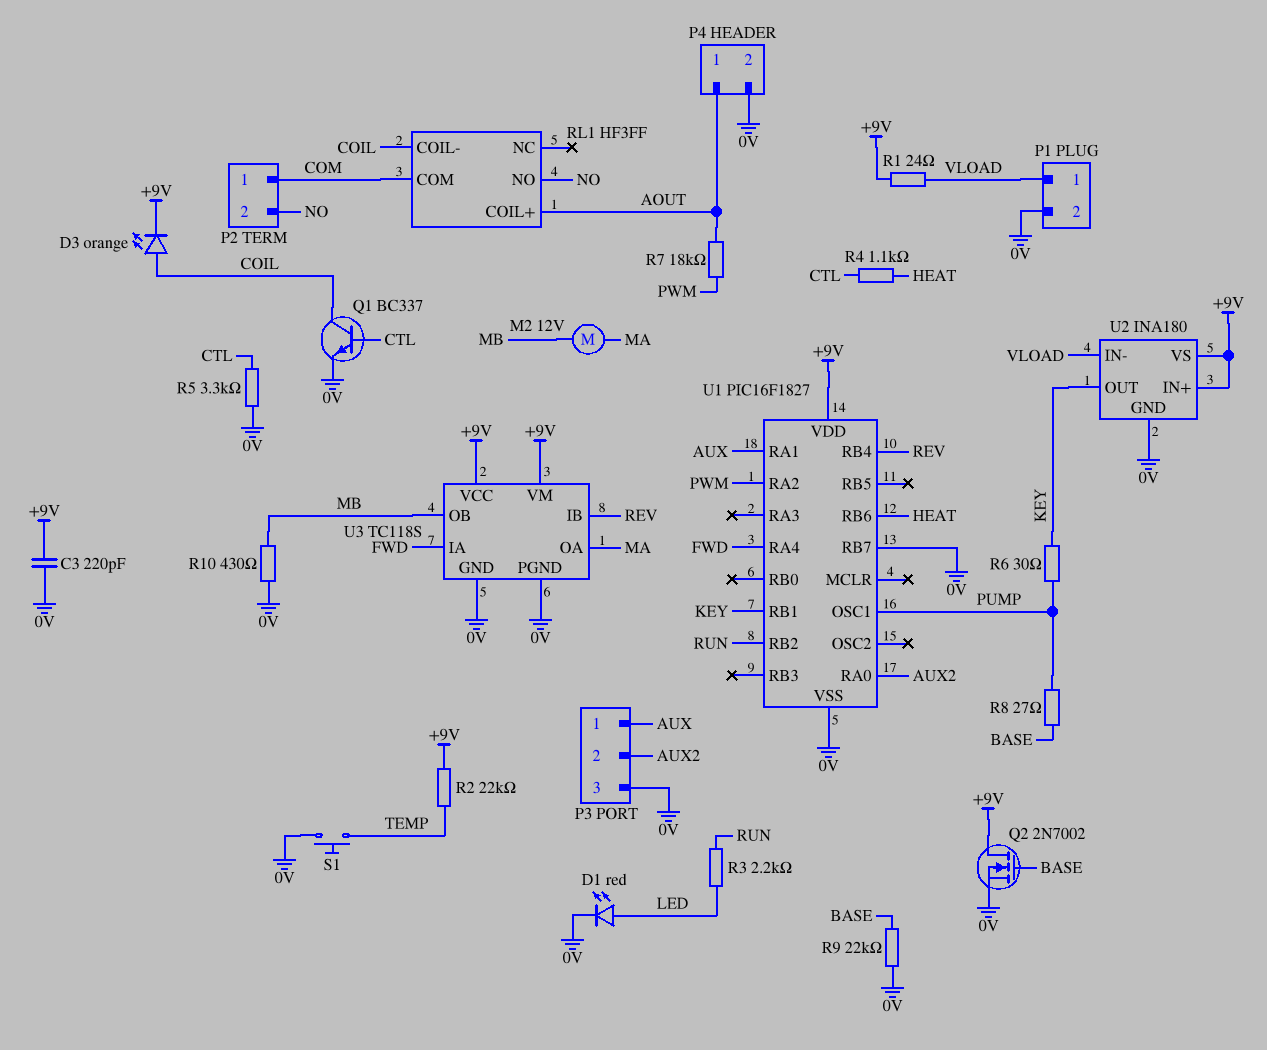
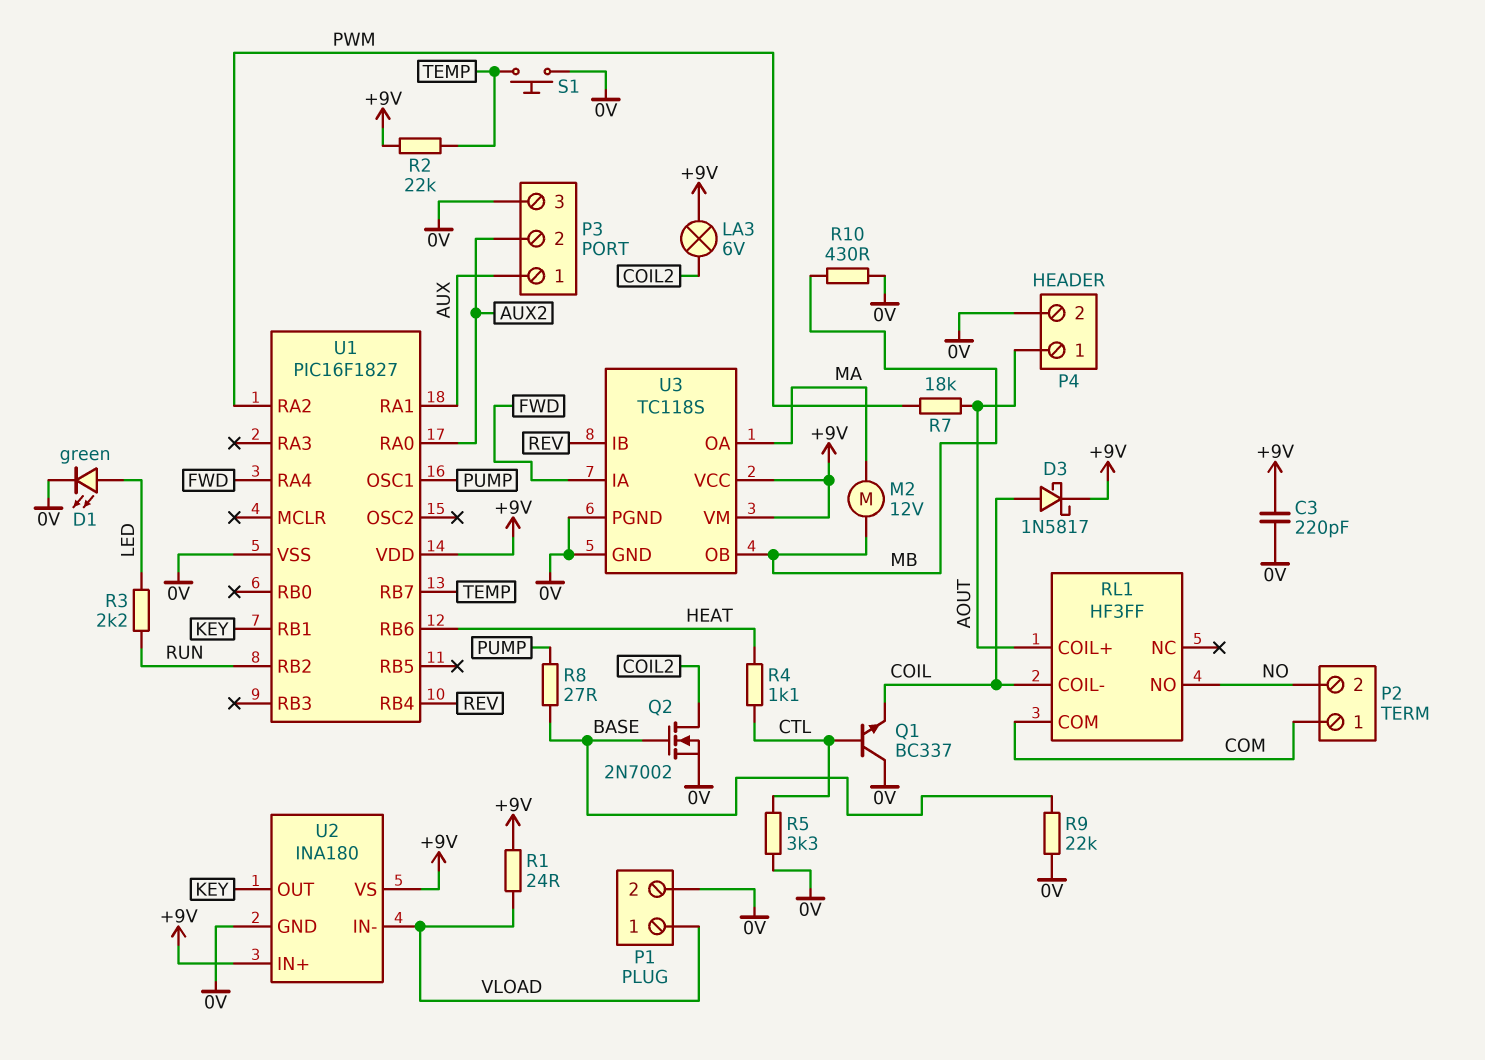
D1: LED red (A LED, K 0V) -> LED green (A LED, K 0V)
D3: LED orange (A COIL, K +9V) -> schottky 1N5817 (A COIL, K +9V)
LA3: none -> lamp 6V (+9V, COIL2)
Q1: NPN BC337 (B CTL, C COIL, E 0V) -> NPN BC337 (B CTL, C 0V, E COIL)
Q2: NMOS 2N7002 (G BASE, D +9V, S 0V) -> NMOS 2N7002 (G BASE, D COIL2, S 0V)
R6: 30 (KEY, PUMP) -> none
U1 pin RB7: 0V -> TEMP

